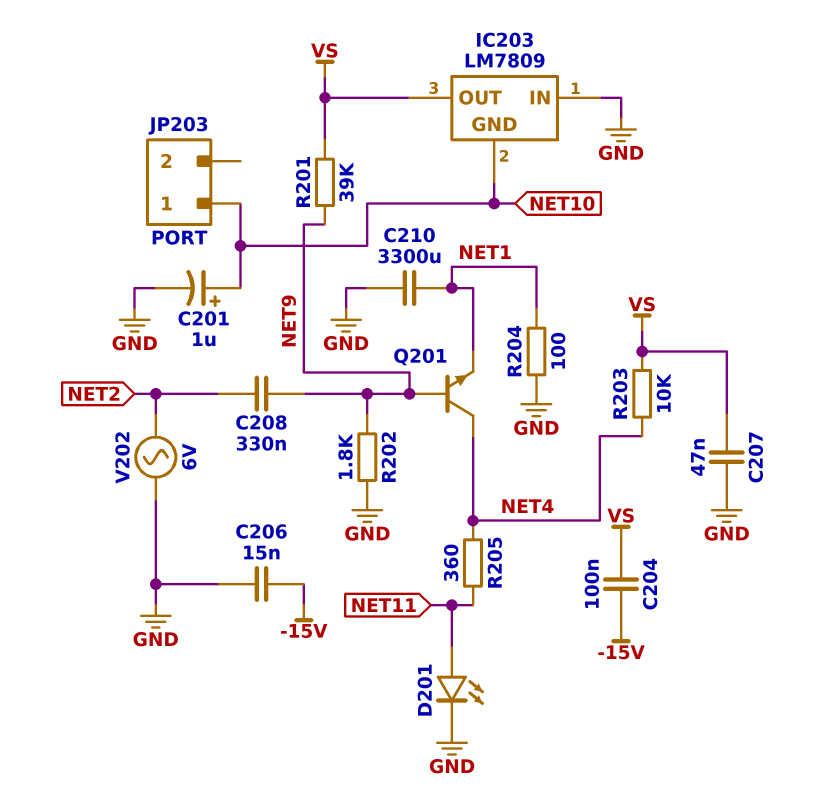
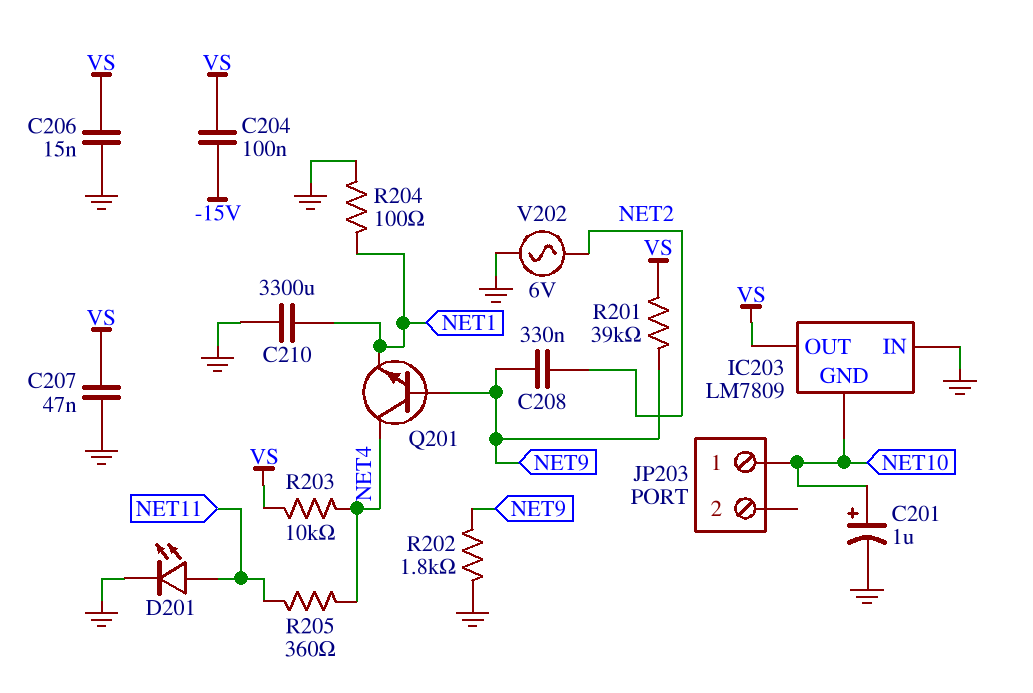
C206: 15nF (-15V, GND) -> 15nF (GND, VS)

